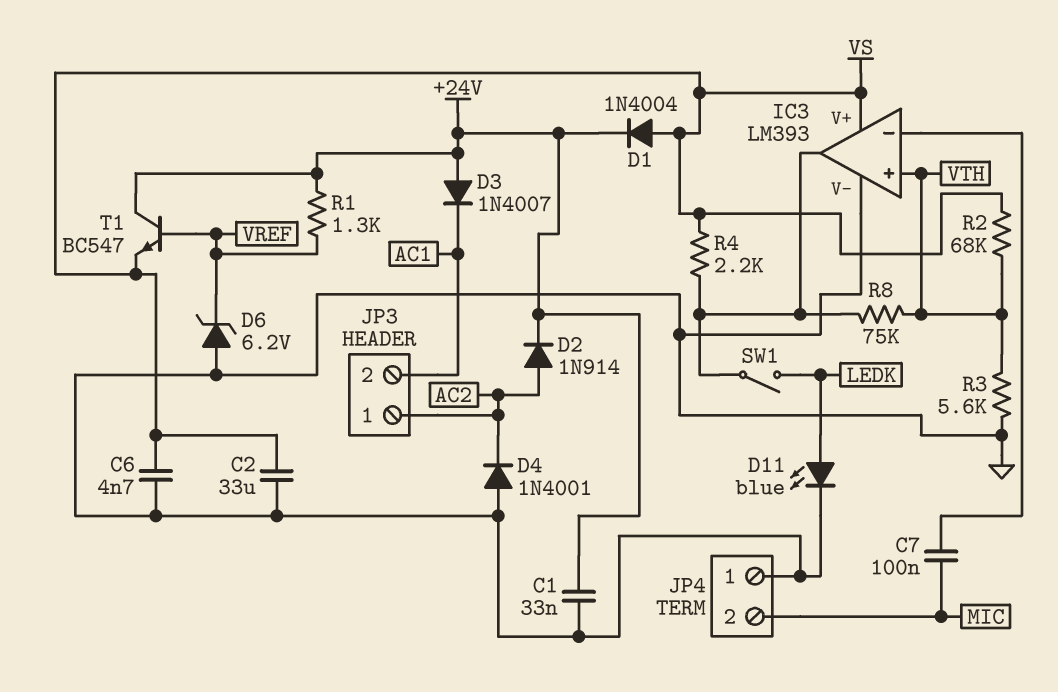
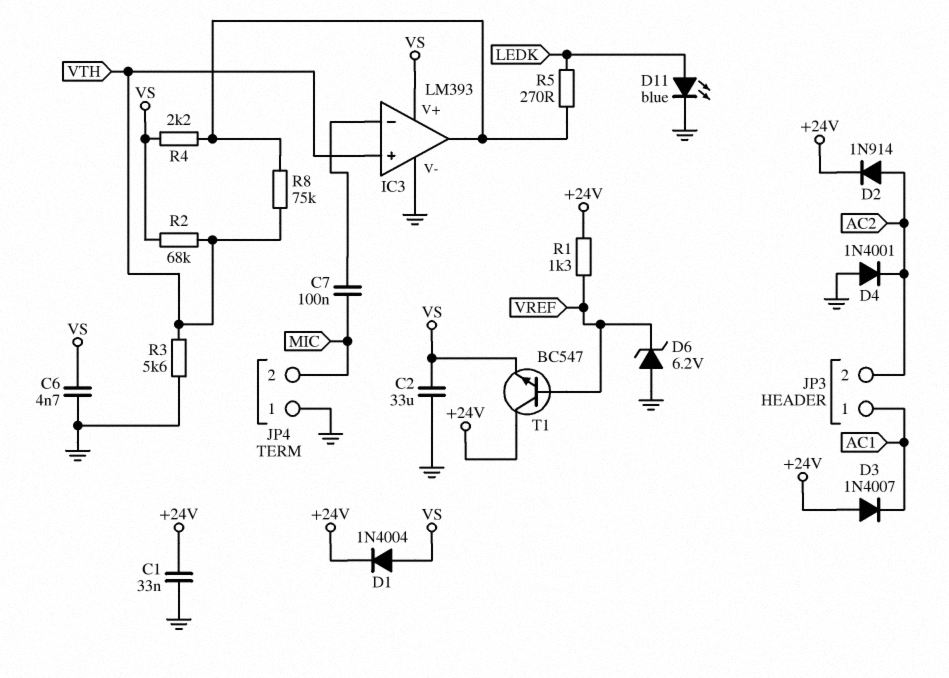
JP3 pin 1: AC2 -> AC1
JP3 pin 2: AC1 -> AC2
R5: none -> 270 (IC3/out, LEDK)
SW1: switch (IC3/out, LEDK) -> none

